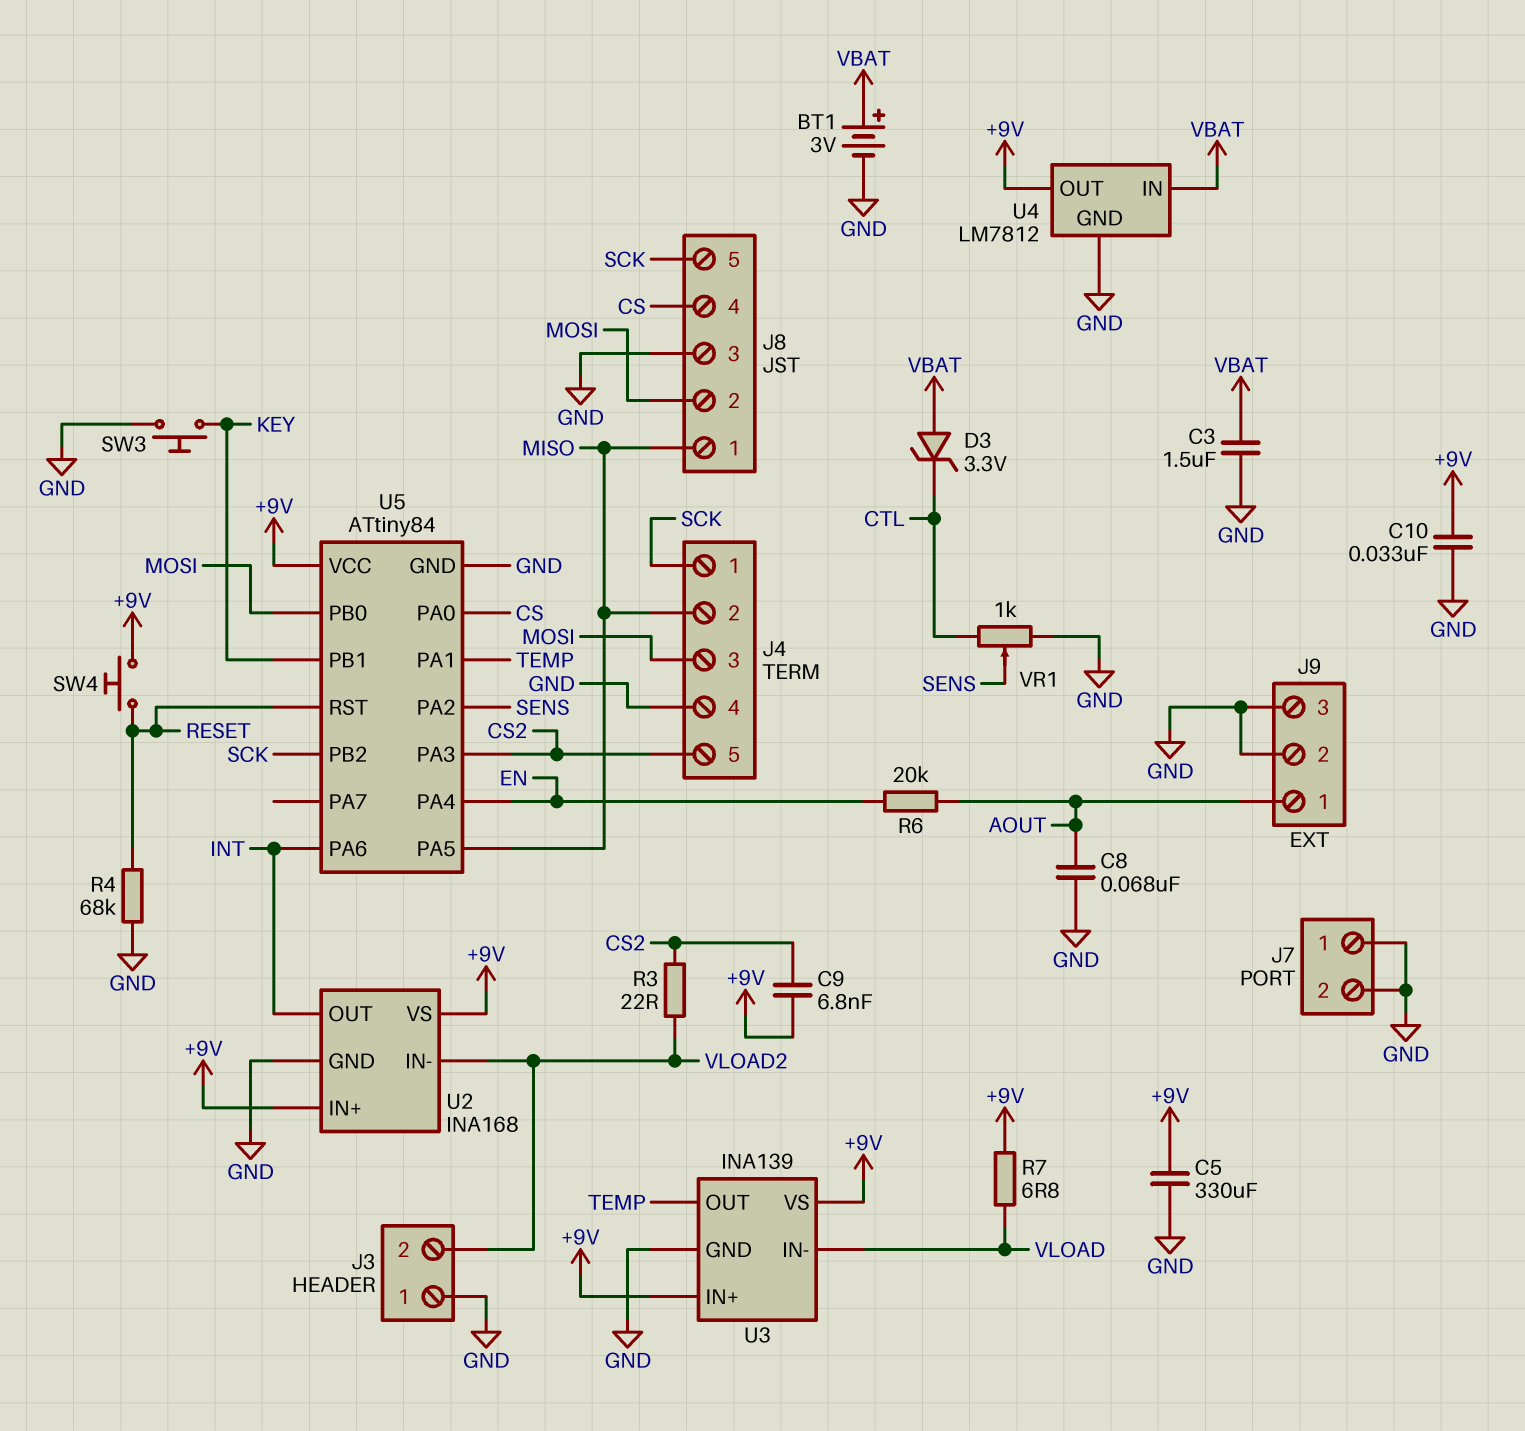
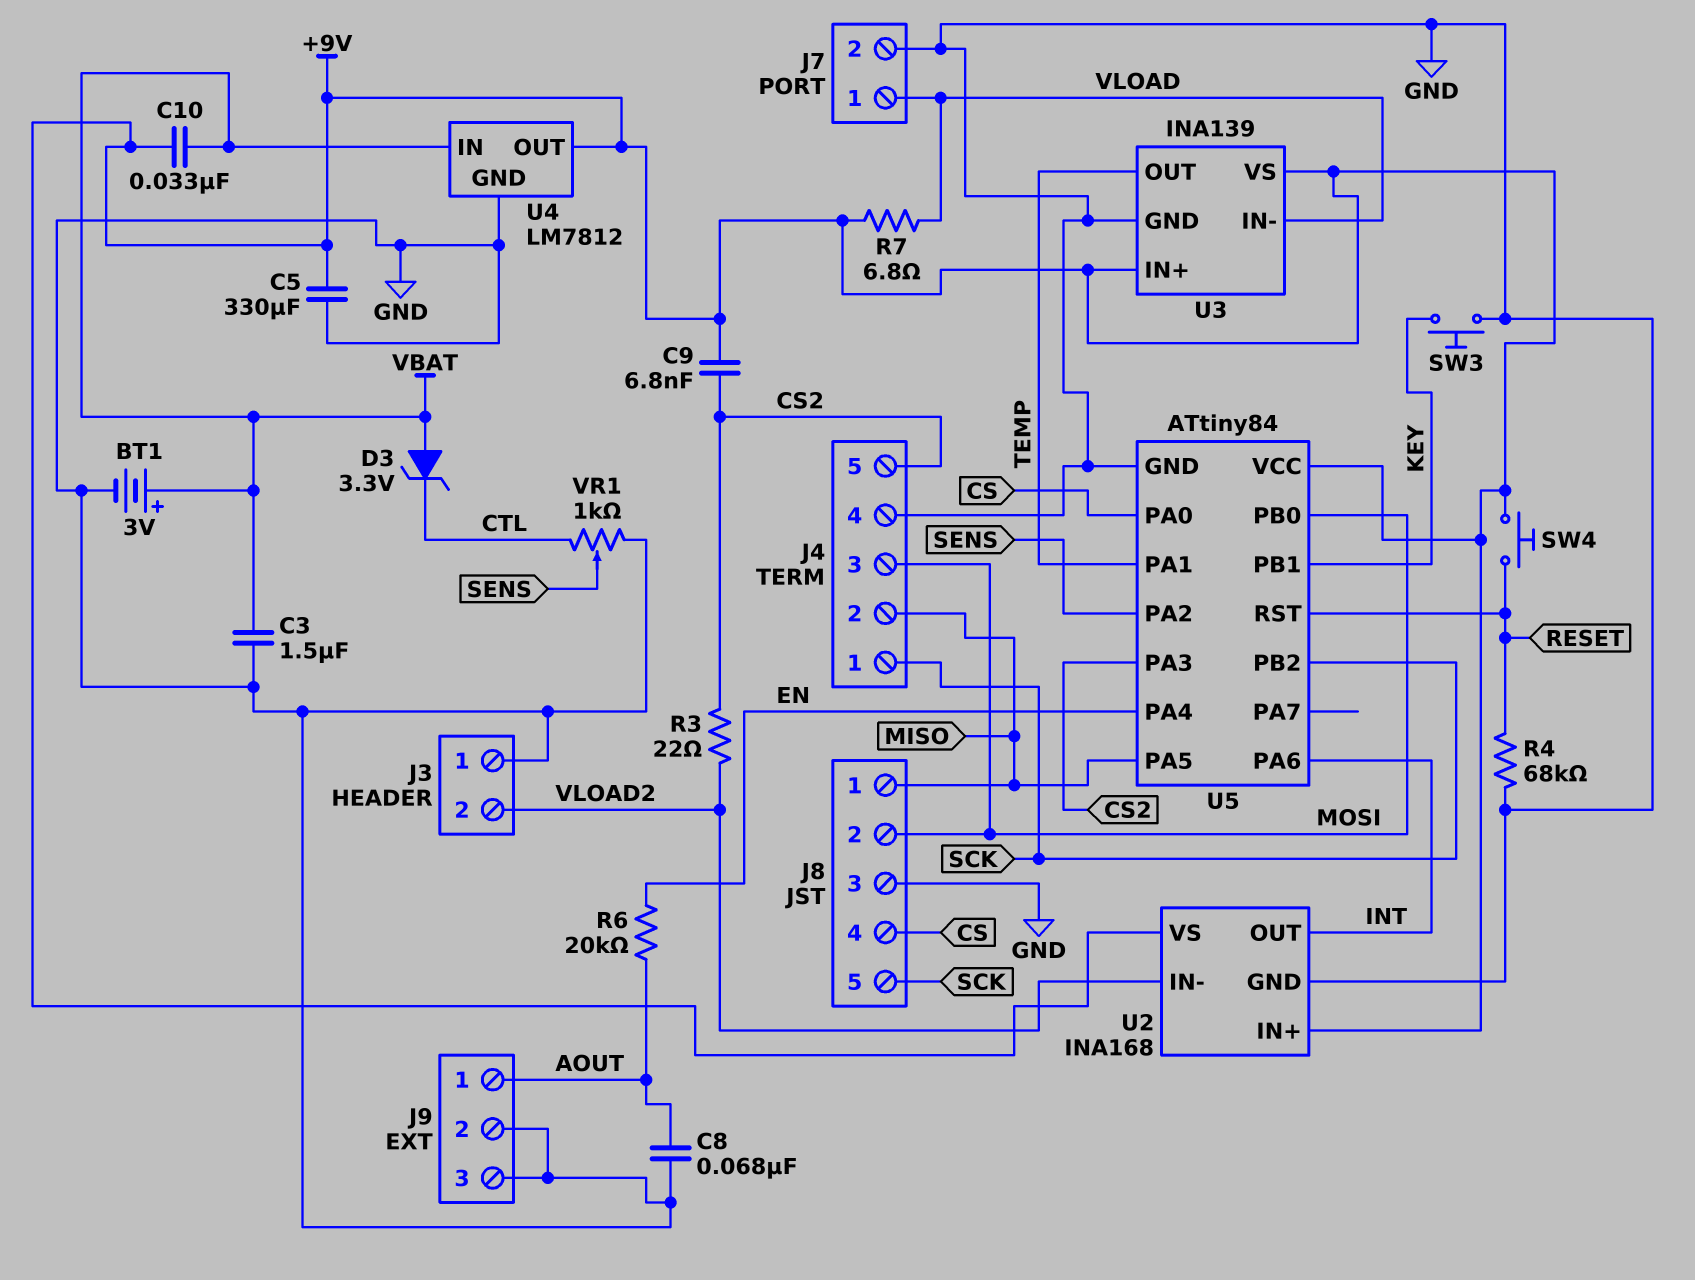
C10: 33nF (+9V, GND) -> 33nF (+9V, VBAT)
J7 pin 1: GND -> VLOAD

